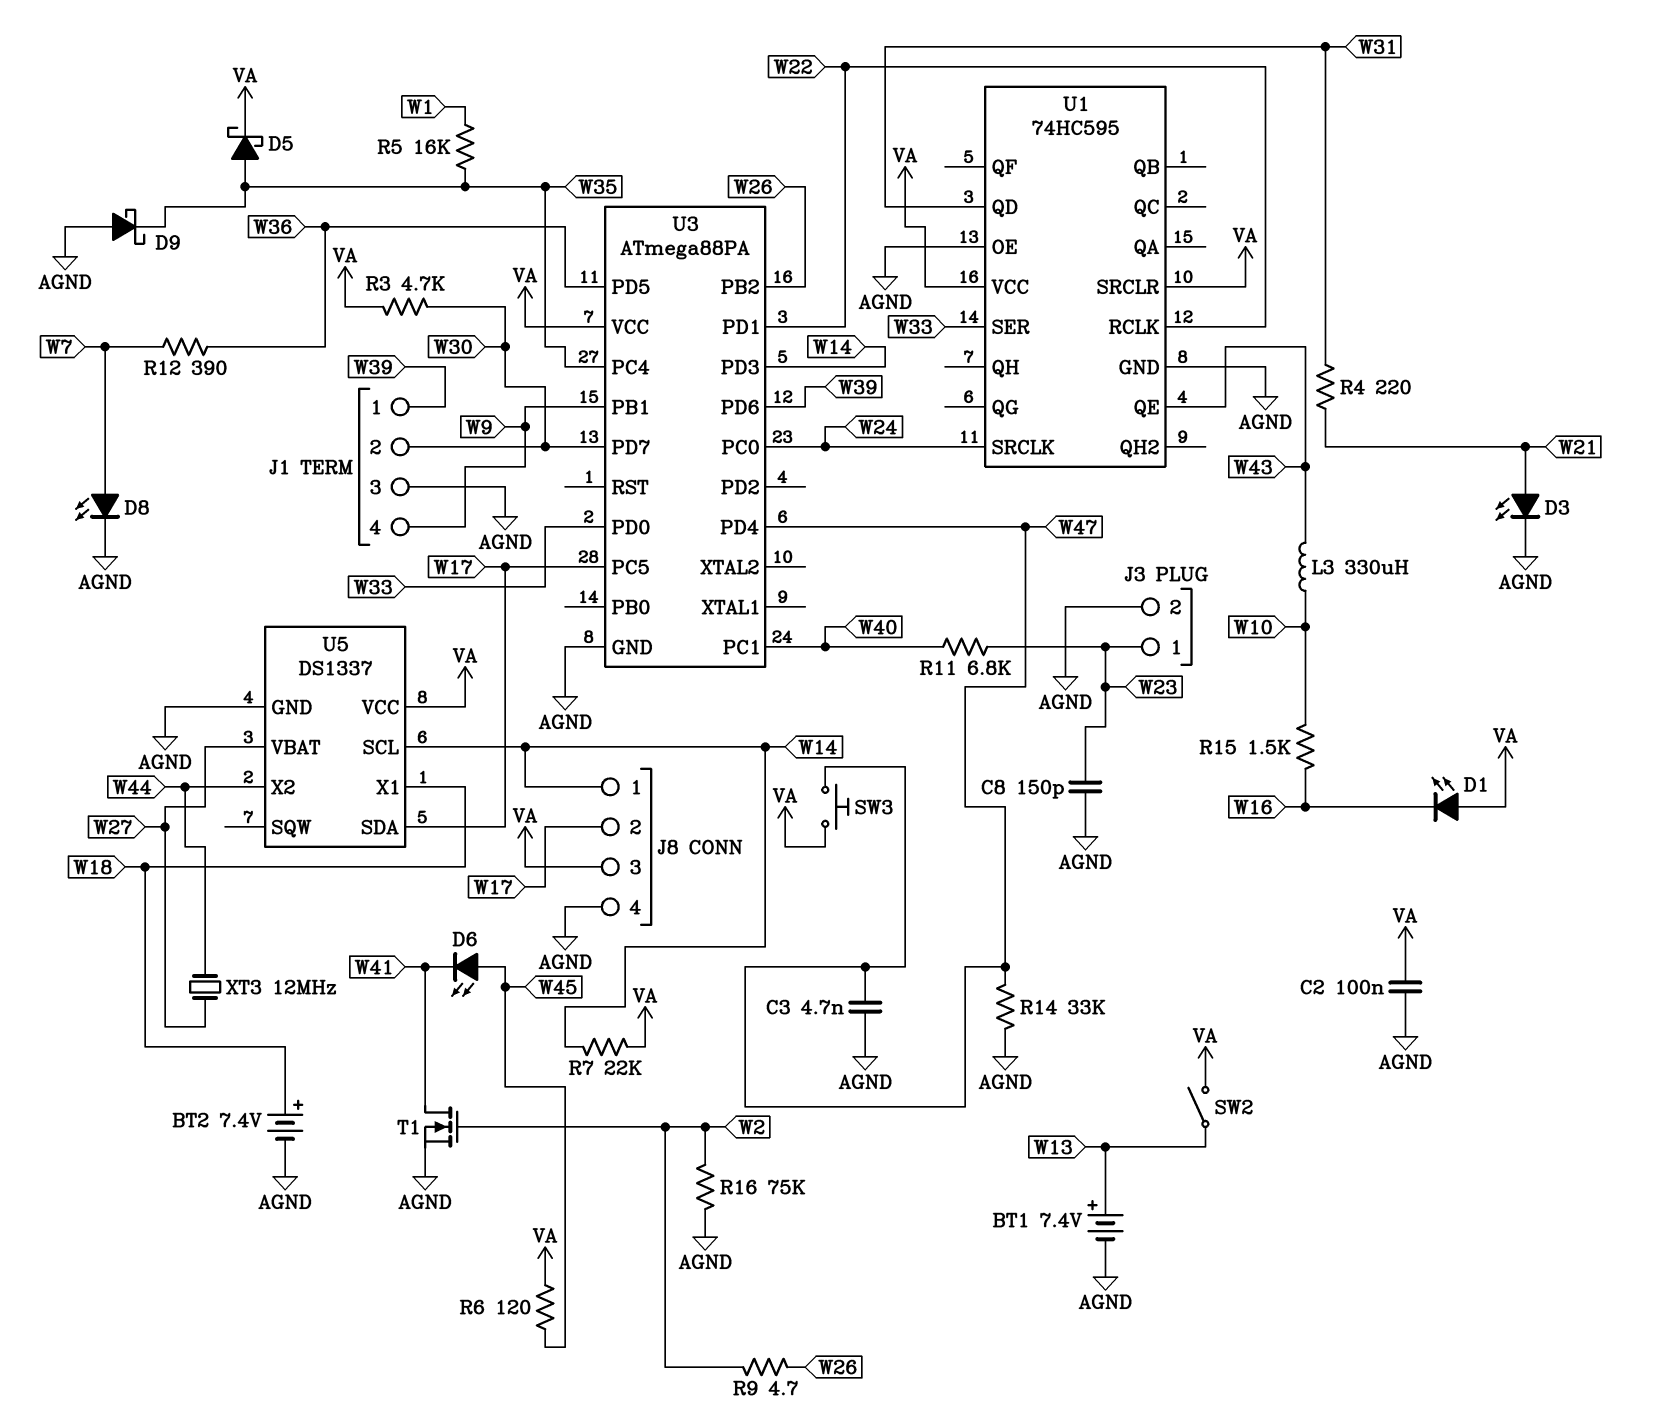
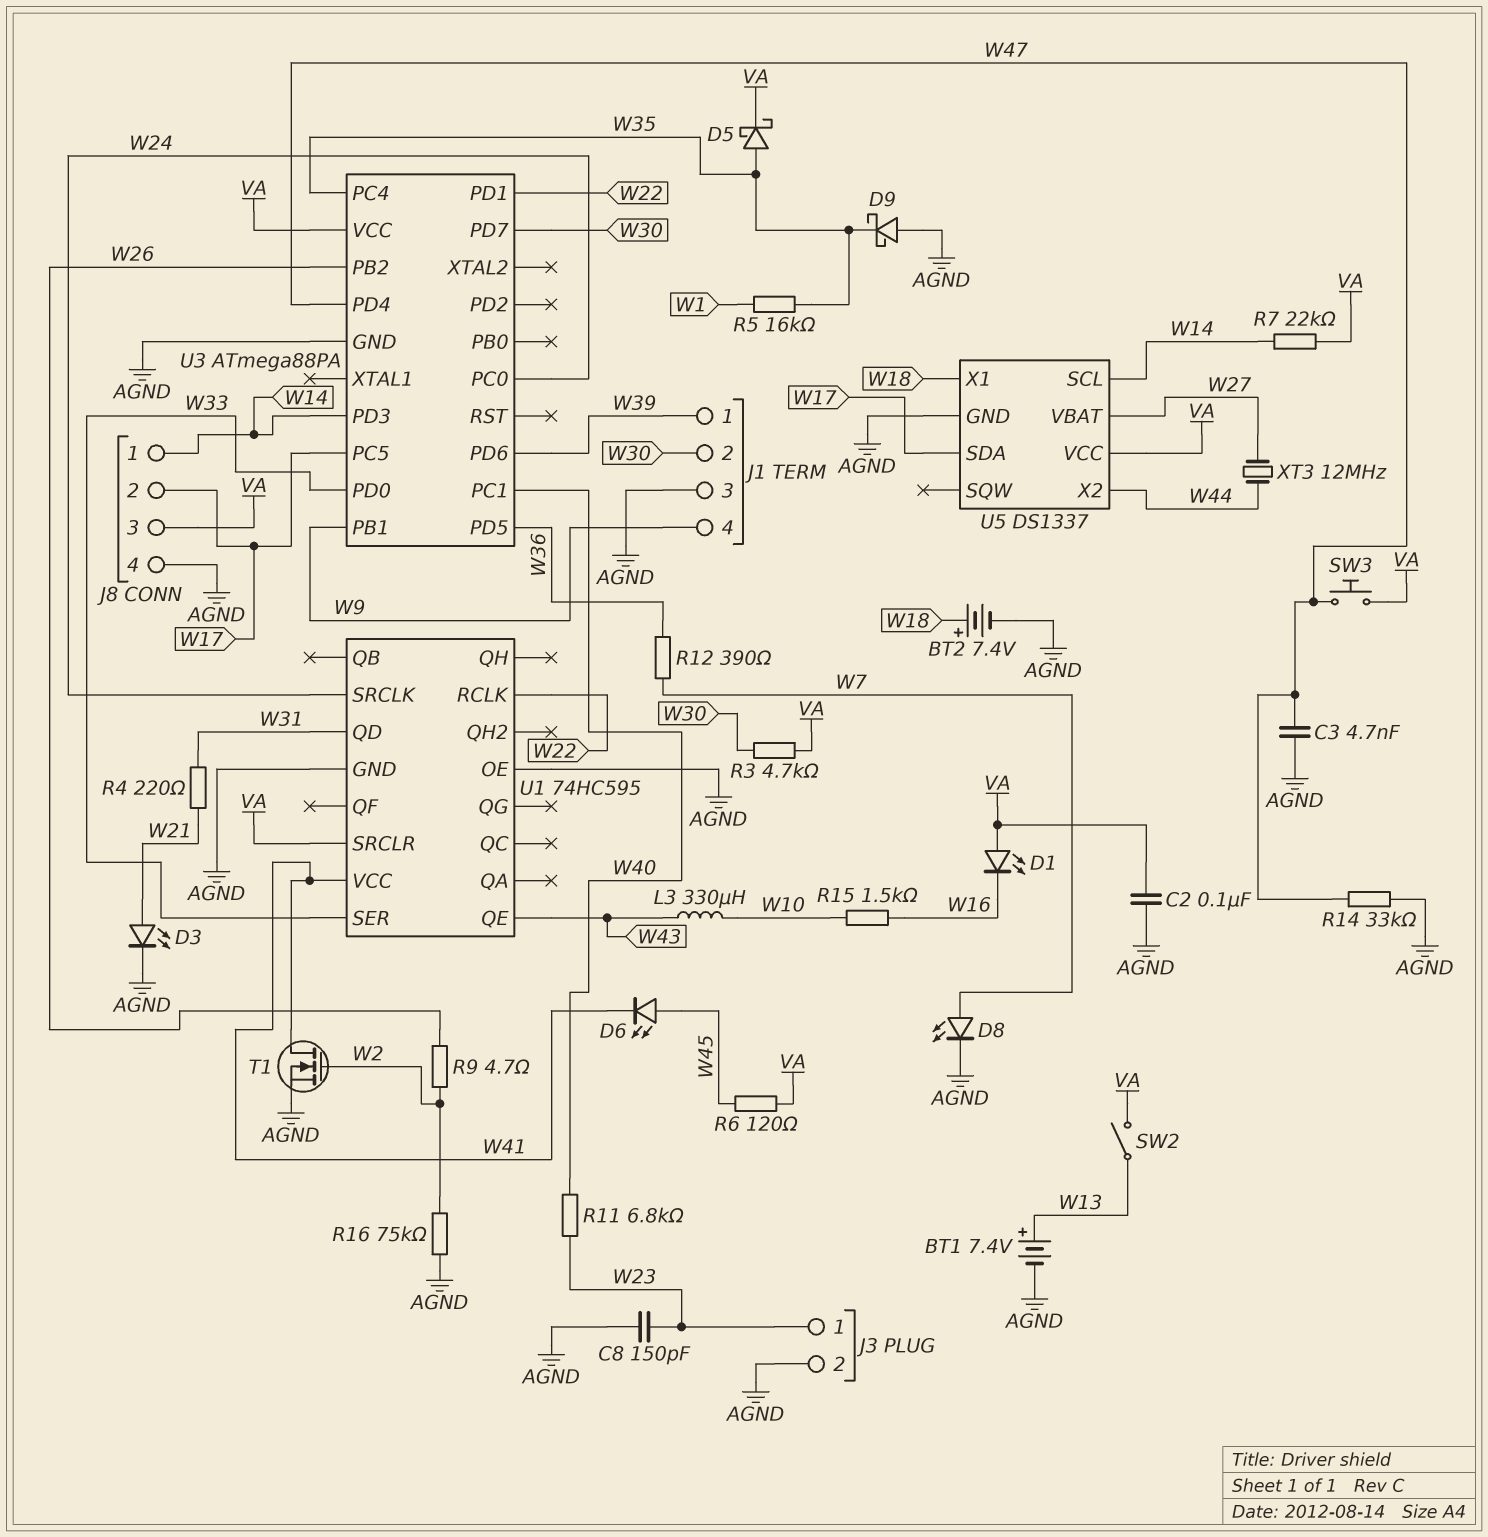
U1 pin VCC: VA -> W41

